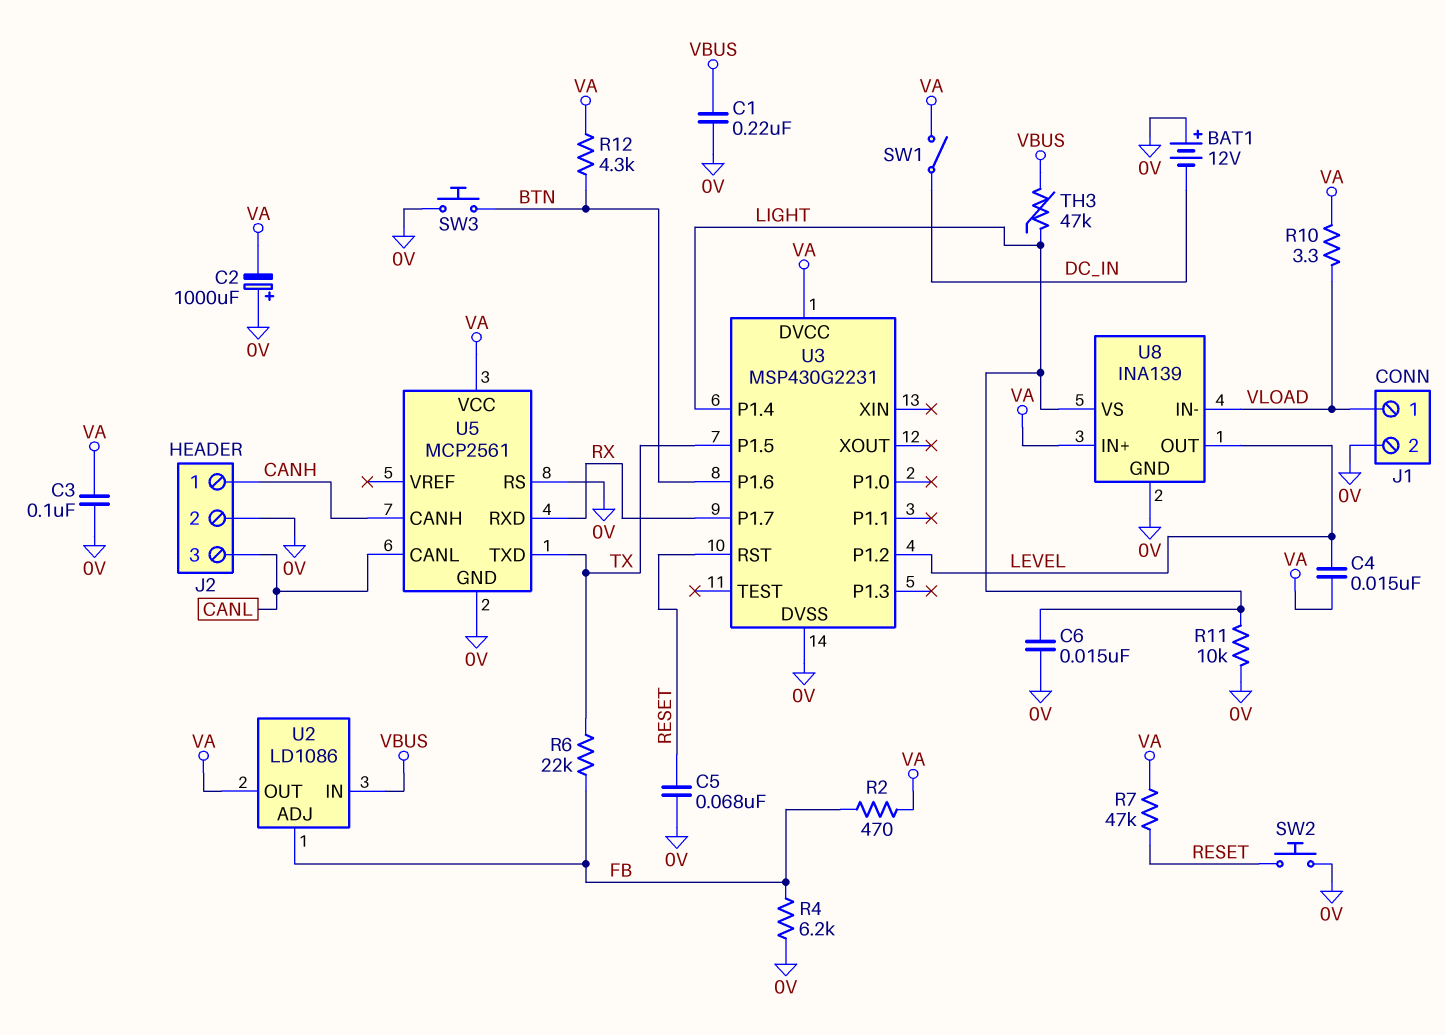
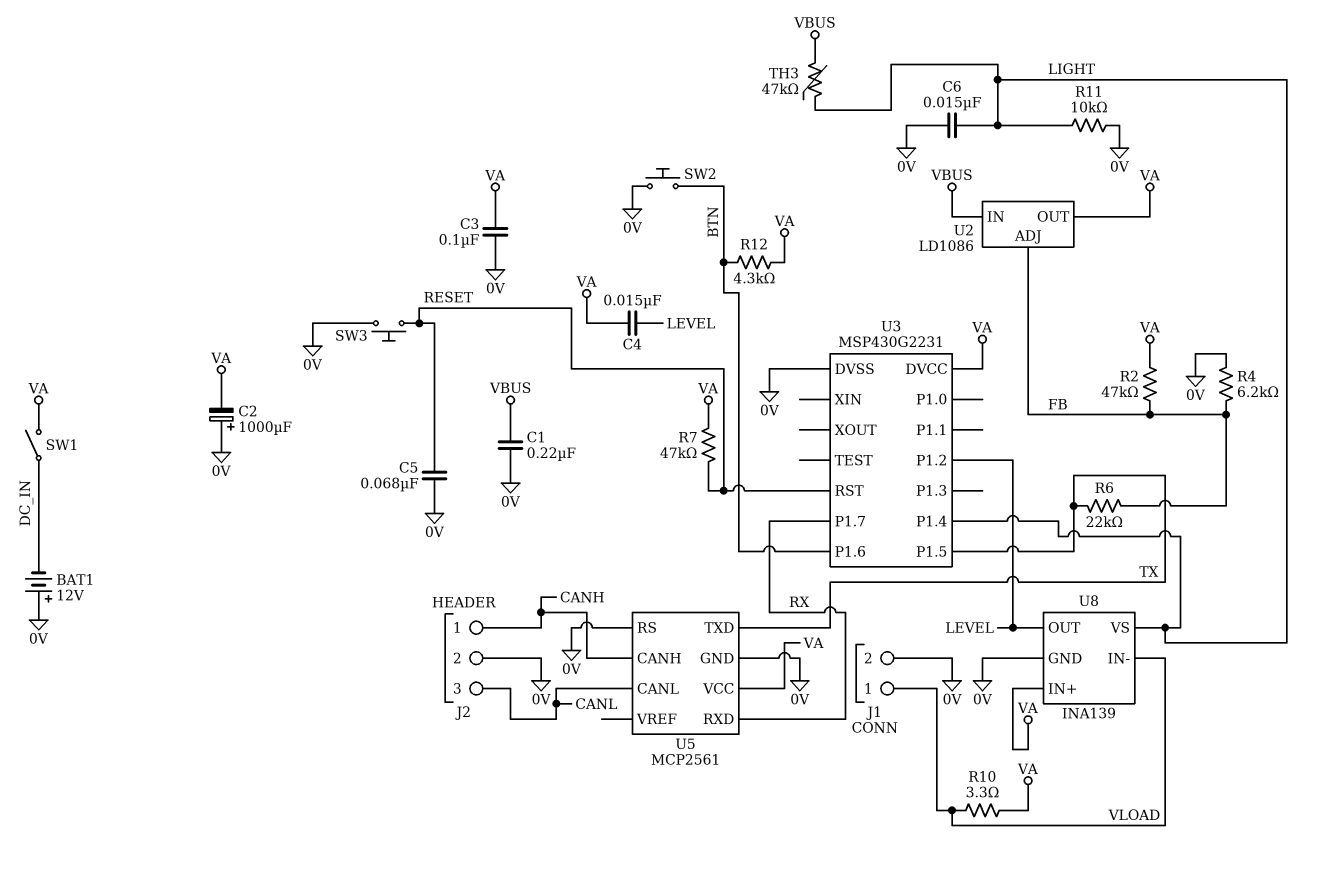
R2: 470 (FB, VA) -> 47k (FB, VA)
SW2: button (0V, RESET) -> button (0V, BTN)
SW3: button (0V, BTN) -> button (0V, RESET)

